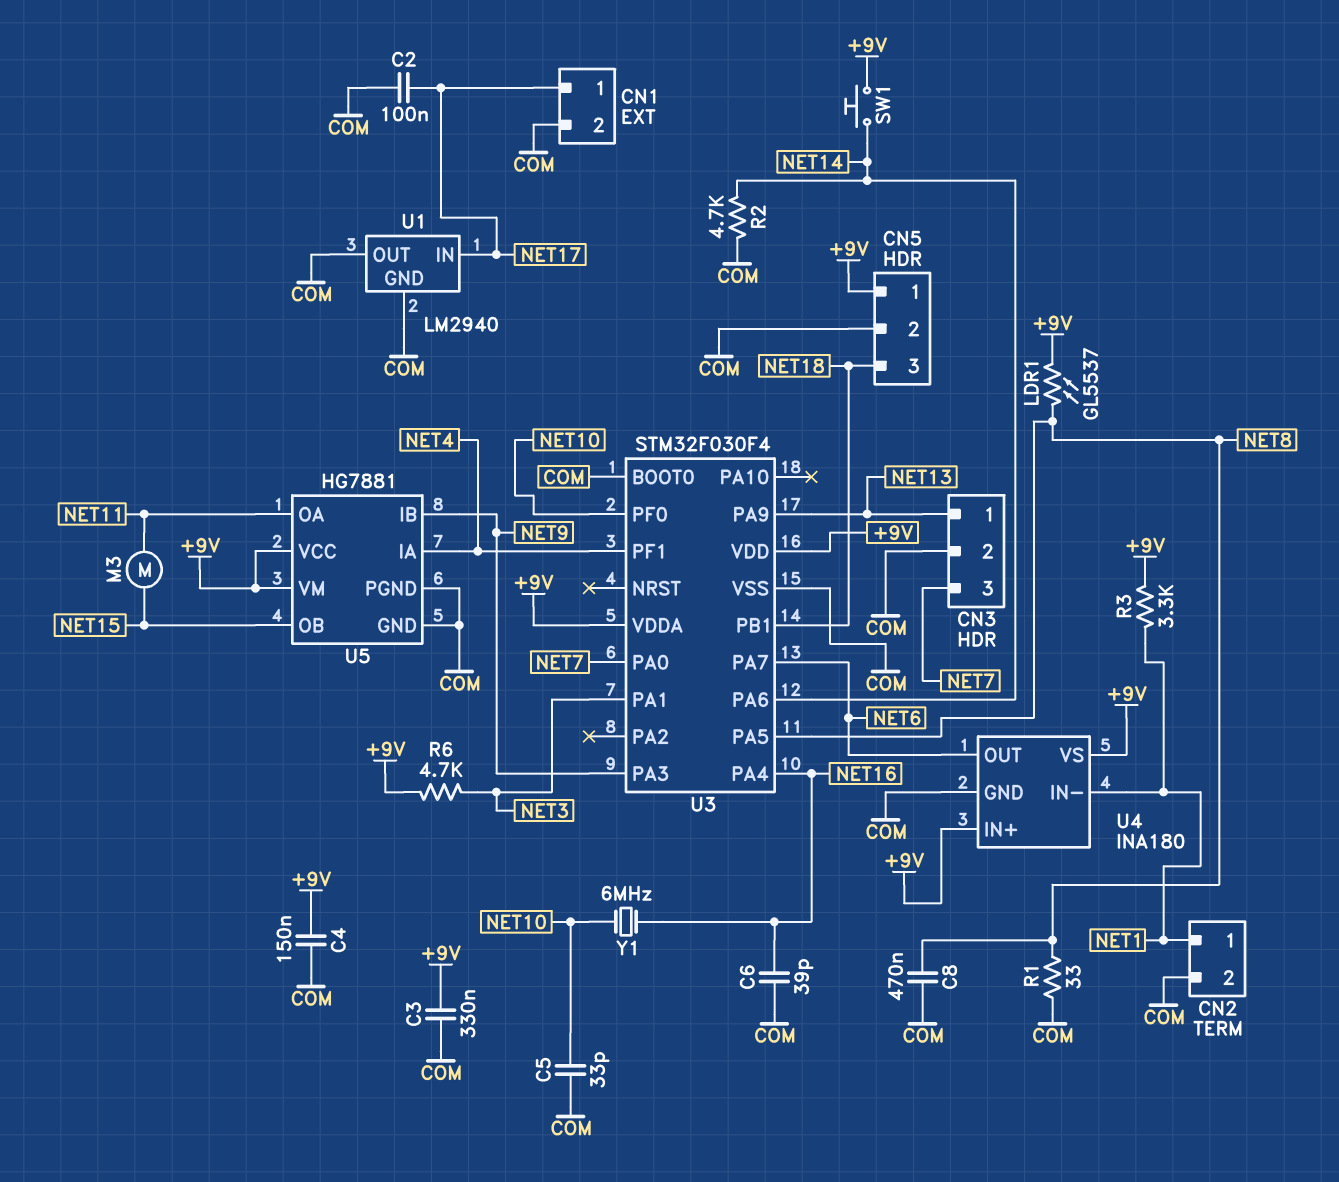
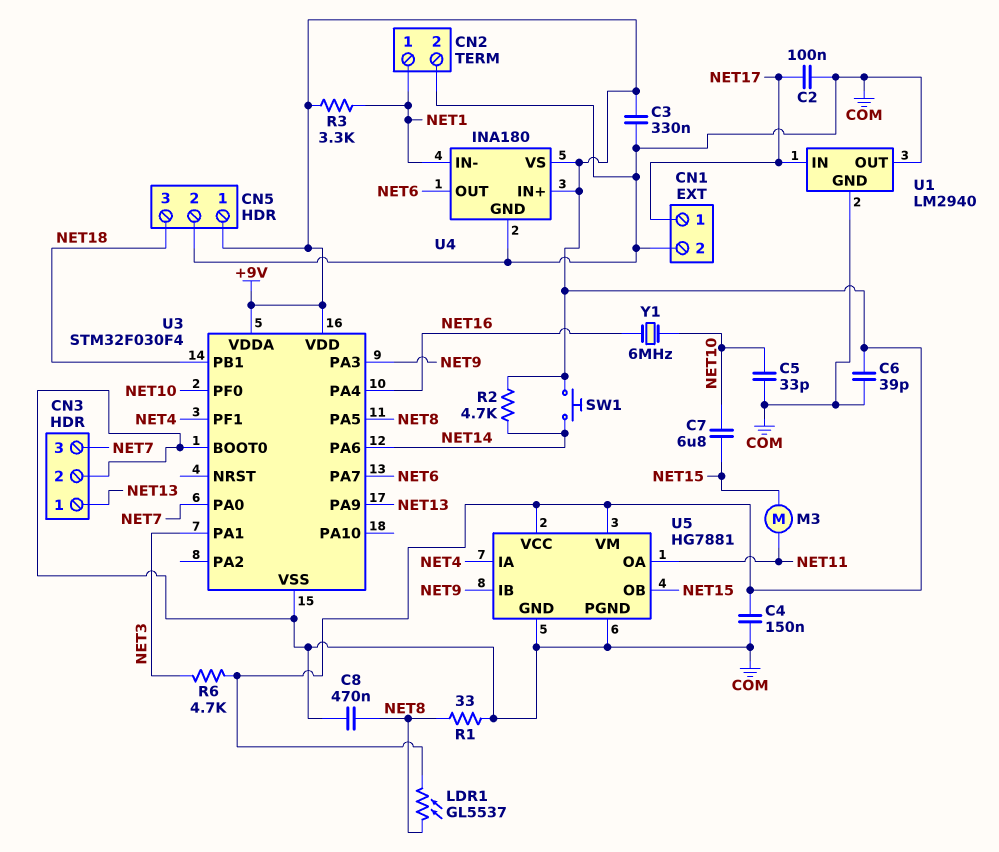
C6: 39pF (COM, NET16) -> 39pF (+9V, COM)
C7: none -> 6.8uF (NET10, NET15)
R2: 4.7k (COM, NET14) -> 4.7k (+9V, NET14)

